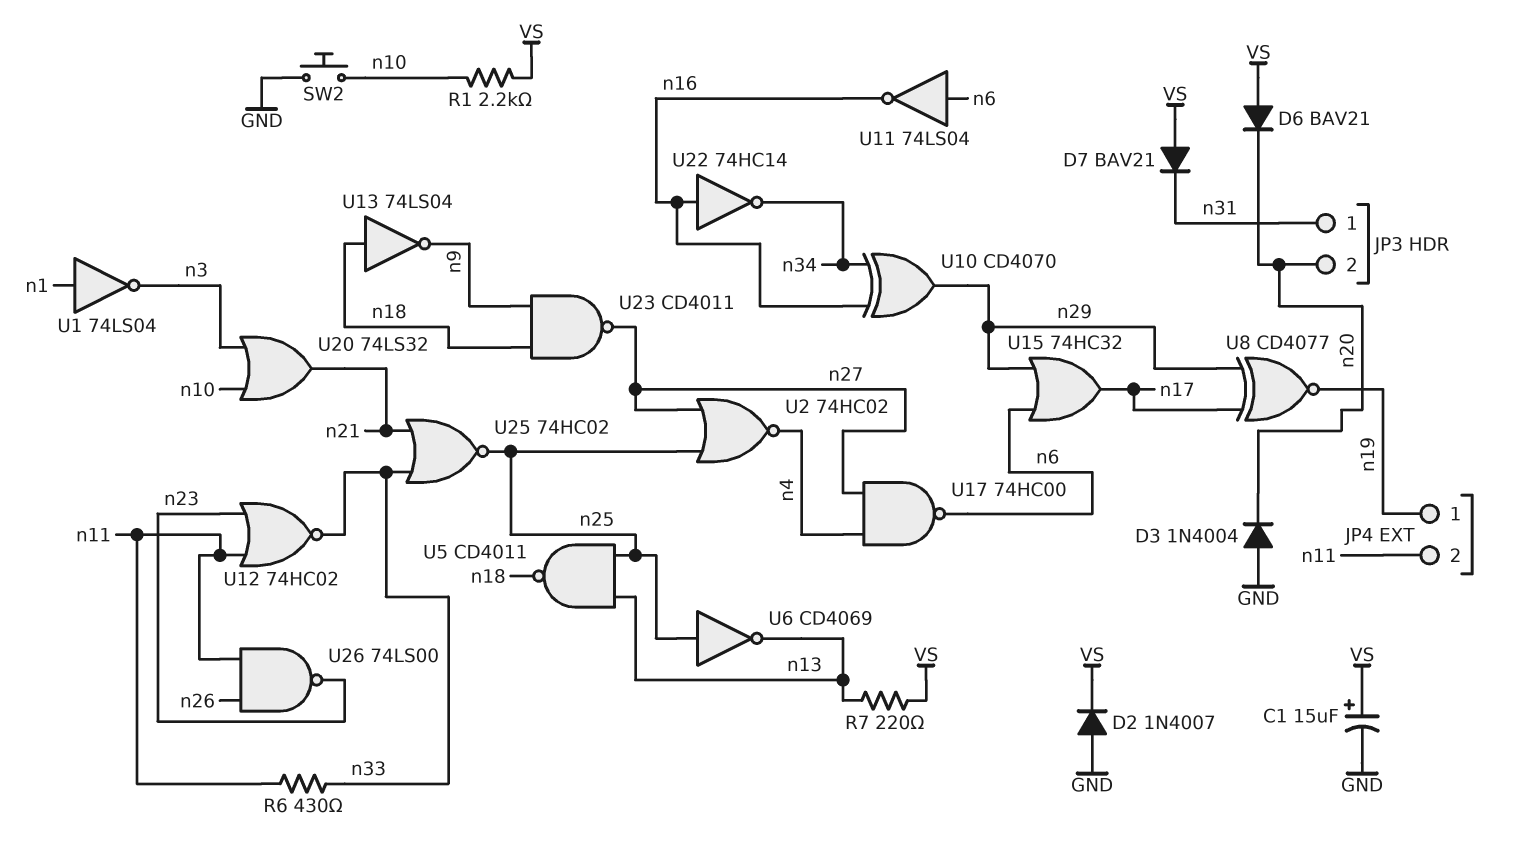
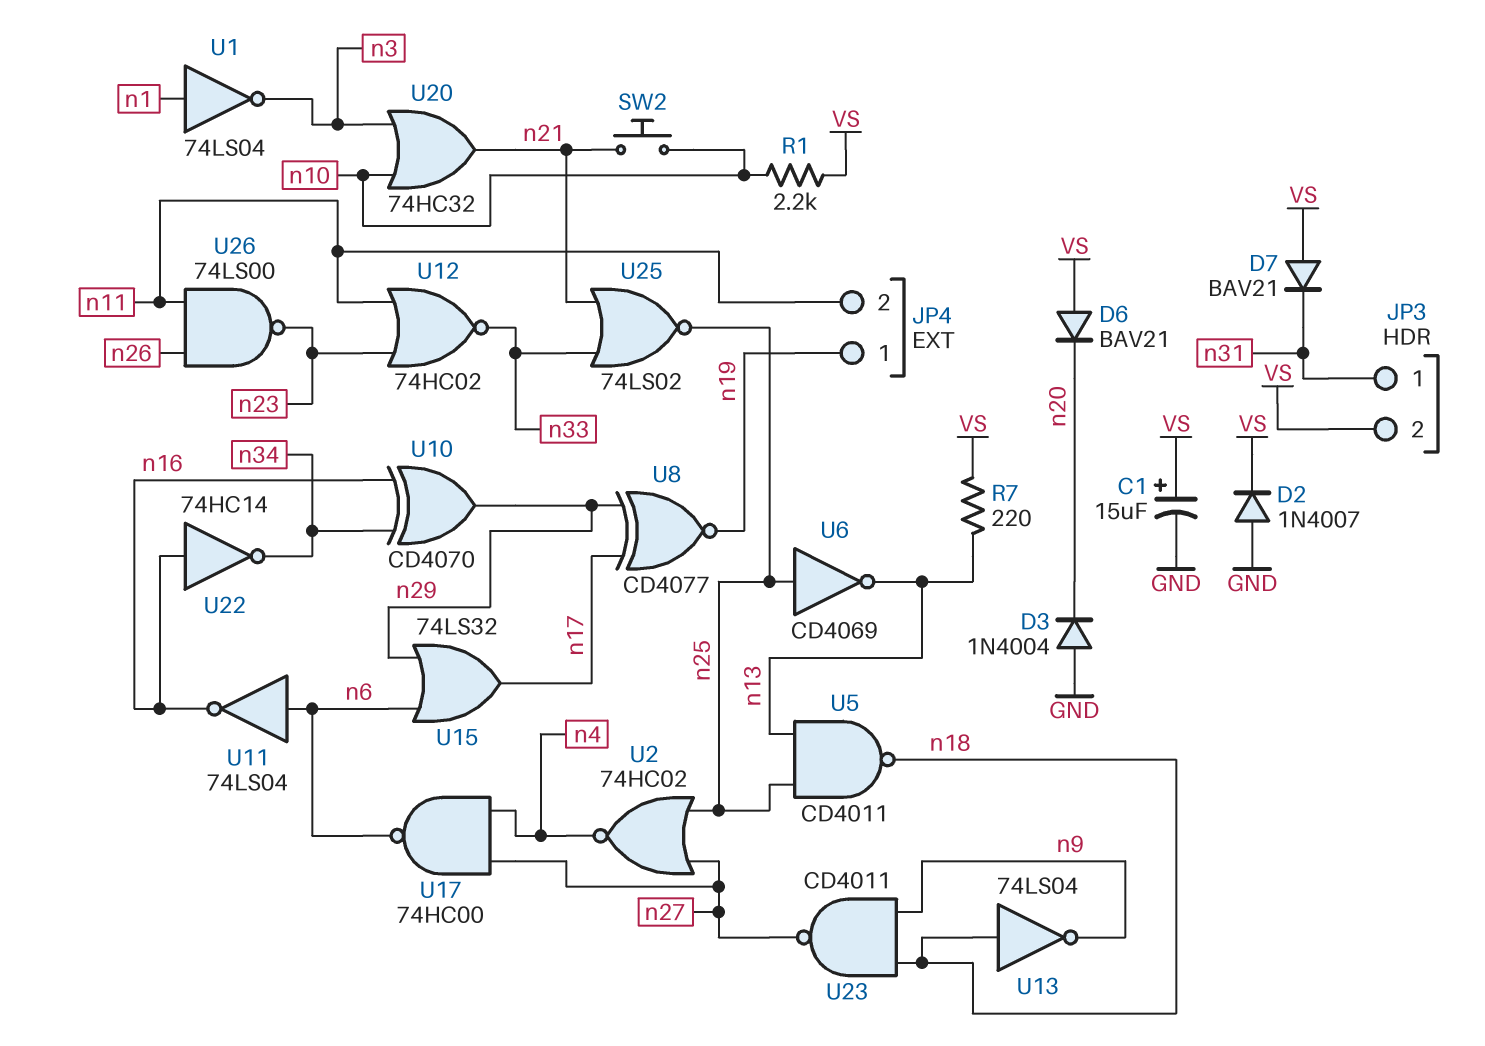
JP3 pin 2: n20 -> VS
R6: 430 (n11, n33) -> none
SW2: button (GND, n10) -> button (n10, n21)
U15: OR 74HC32 (in n6, in n29, out n17) -> OR 74LS32 (in n6, in n29, out n17)
U20: OR 74LS32 (in n3, in n10, out n21) -> OR 74HC32 (in n3, in n10, out n21)
U25: NOR 74HC02 (in n21, in n33, out n25) -> NOR 74LS02 (in n21, in n33, out n25)

